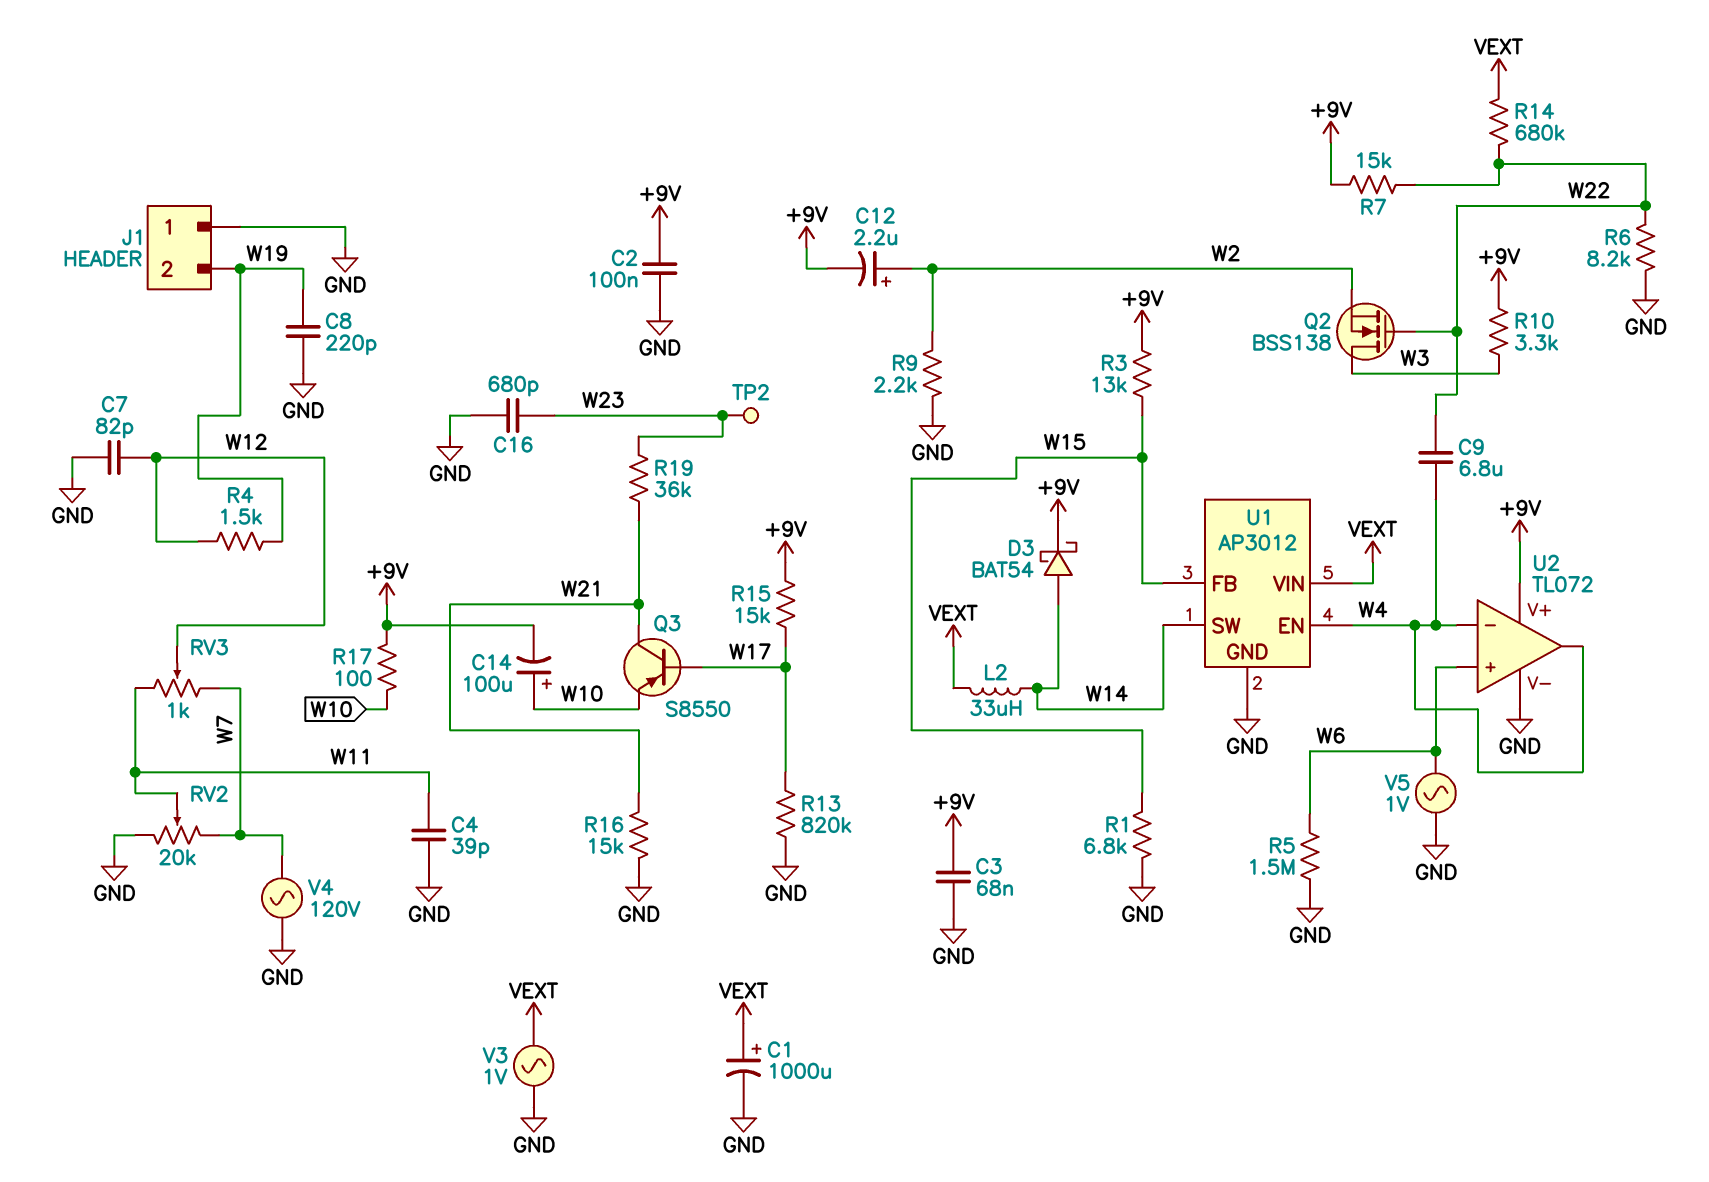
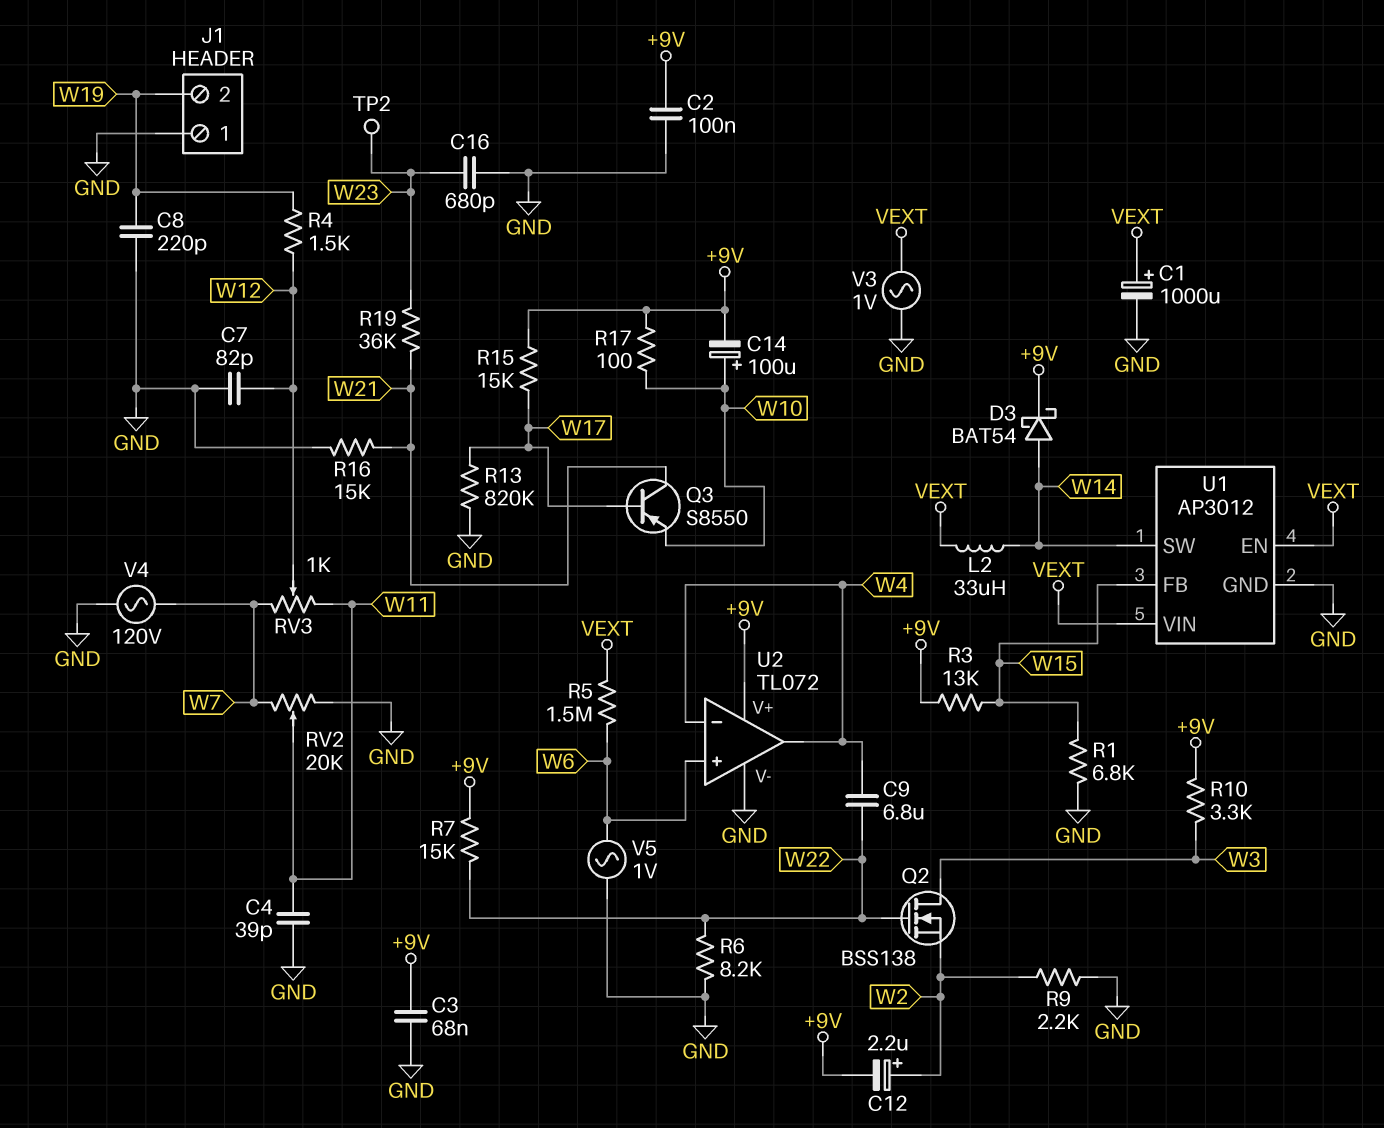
R5: 1.5M (GND, W6) -> 1.5M (VEXT, W6)
R14: 680k (VEXT, W22) -> none
U1 pin EN: W4 -> VEXT

